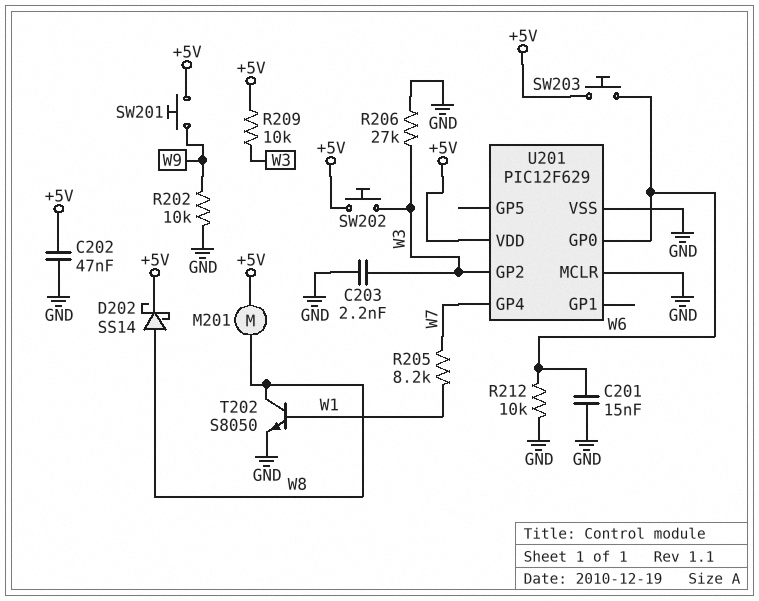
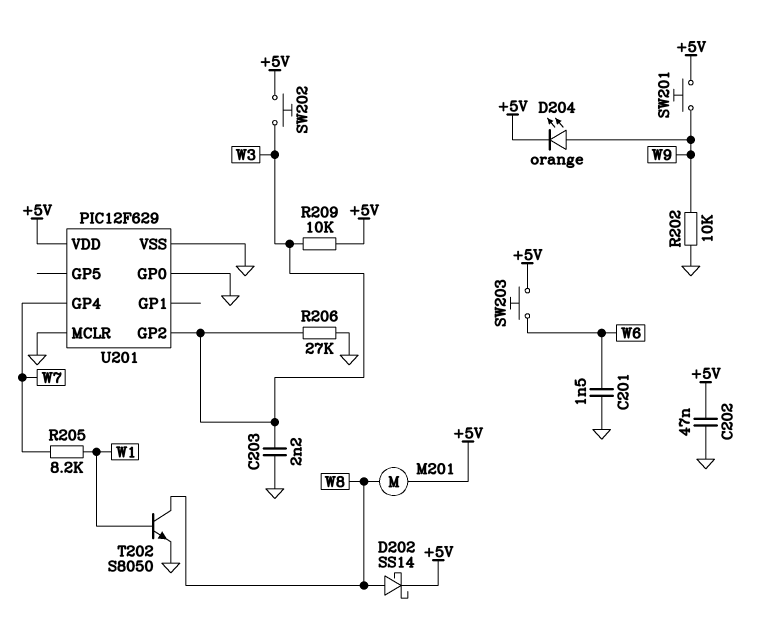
C201: 15nF (GND, W6) -> 1.5nF (GND, W6)
D204: none -> LED orange (A W9, K +5V)
R212: 10k (GND, W6) -> none
U201 pin GP0: W6 -> GND

